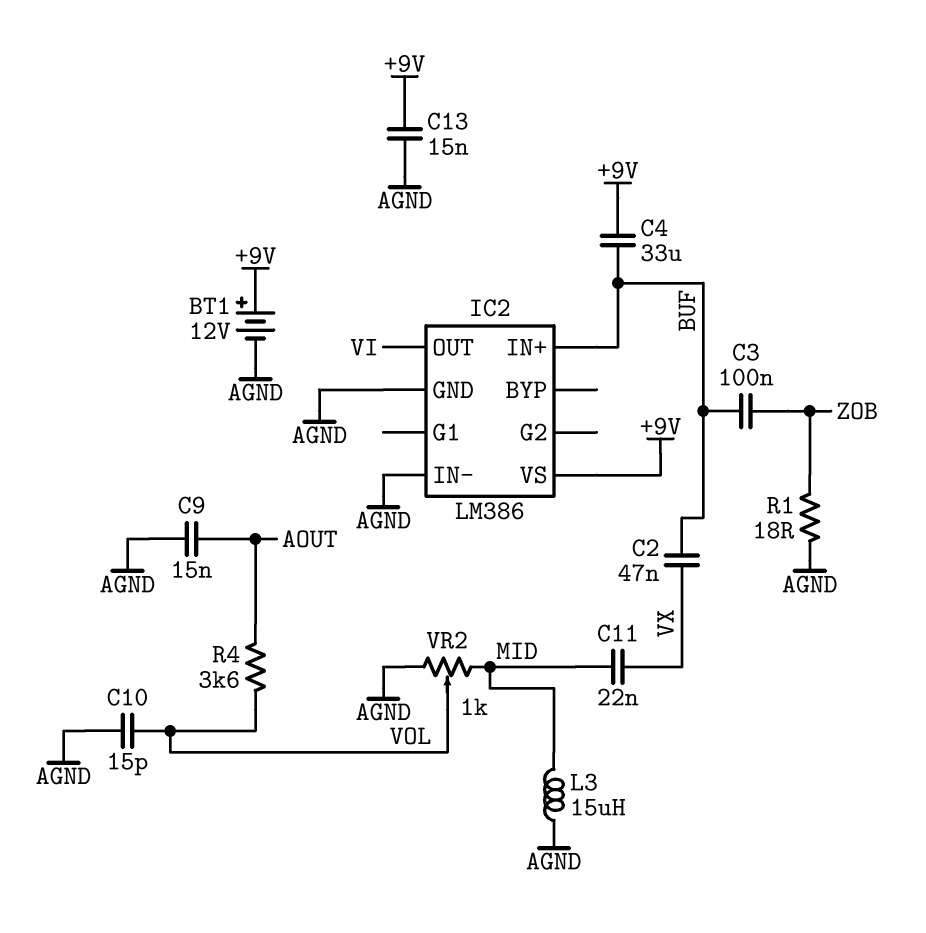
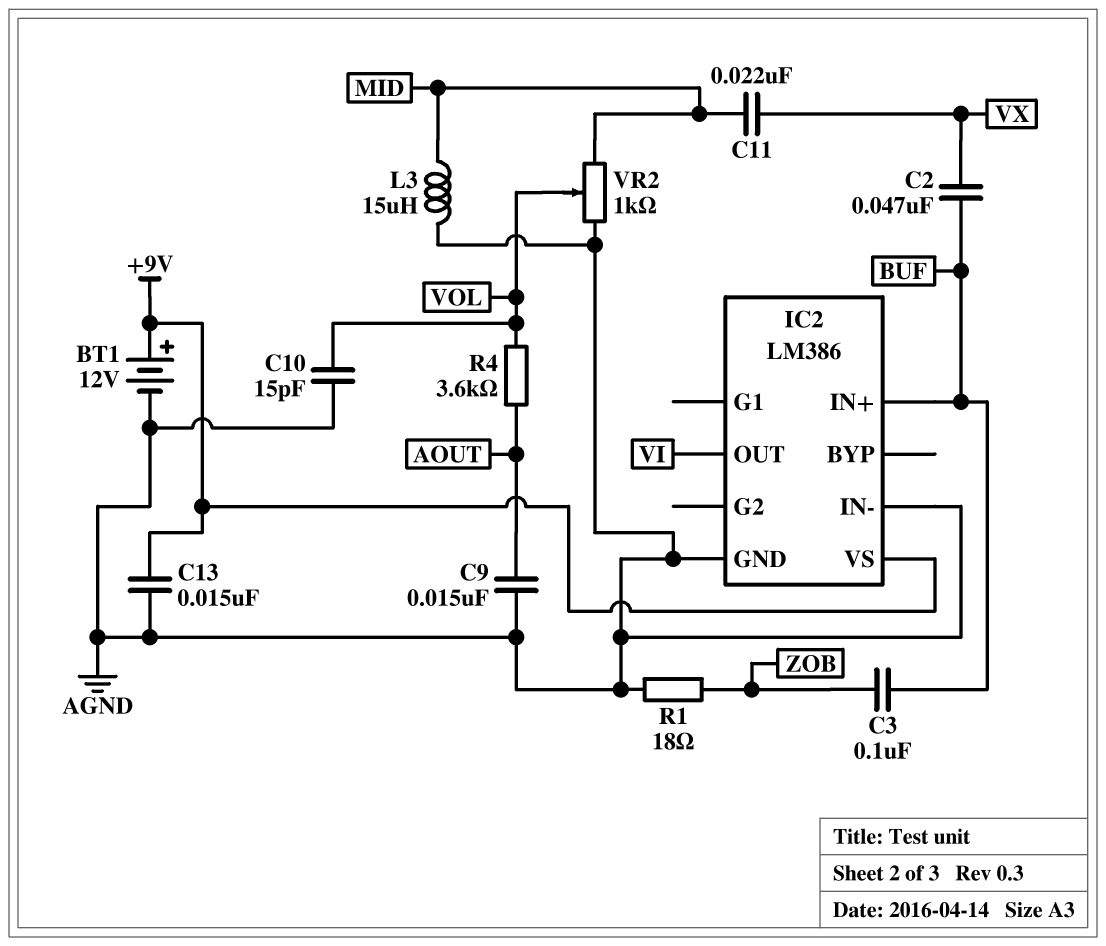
C4: 33uF (+9V, BUF) -> none

